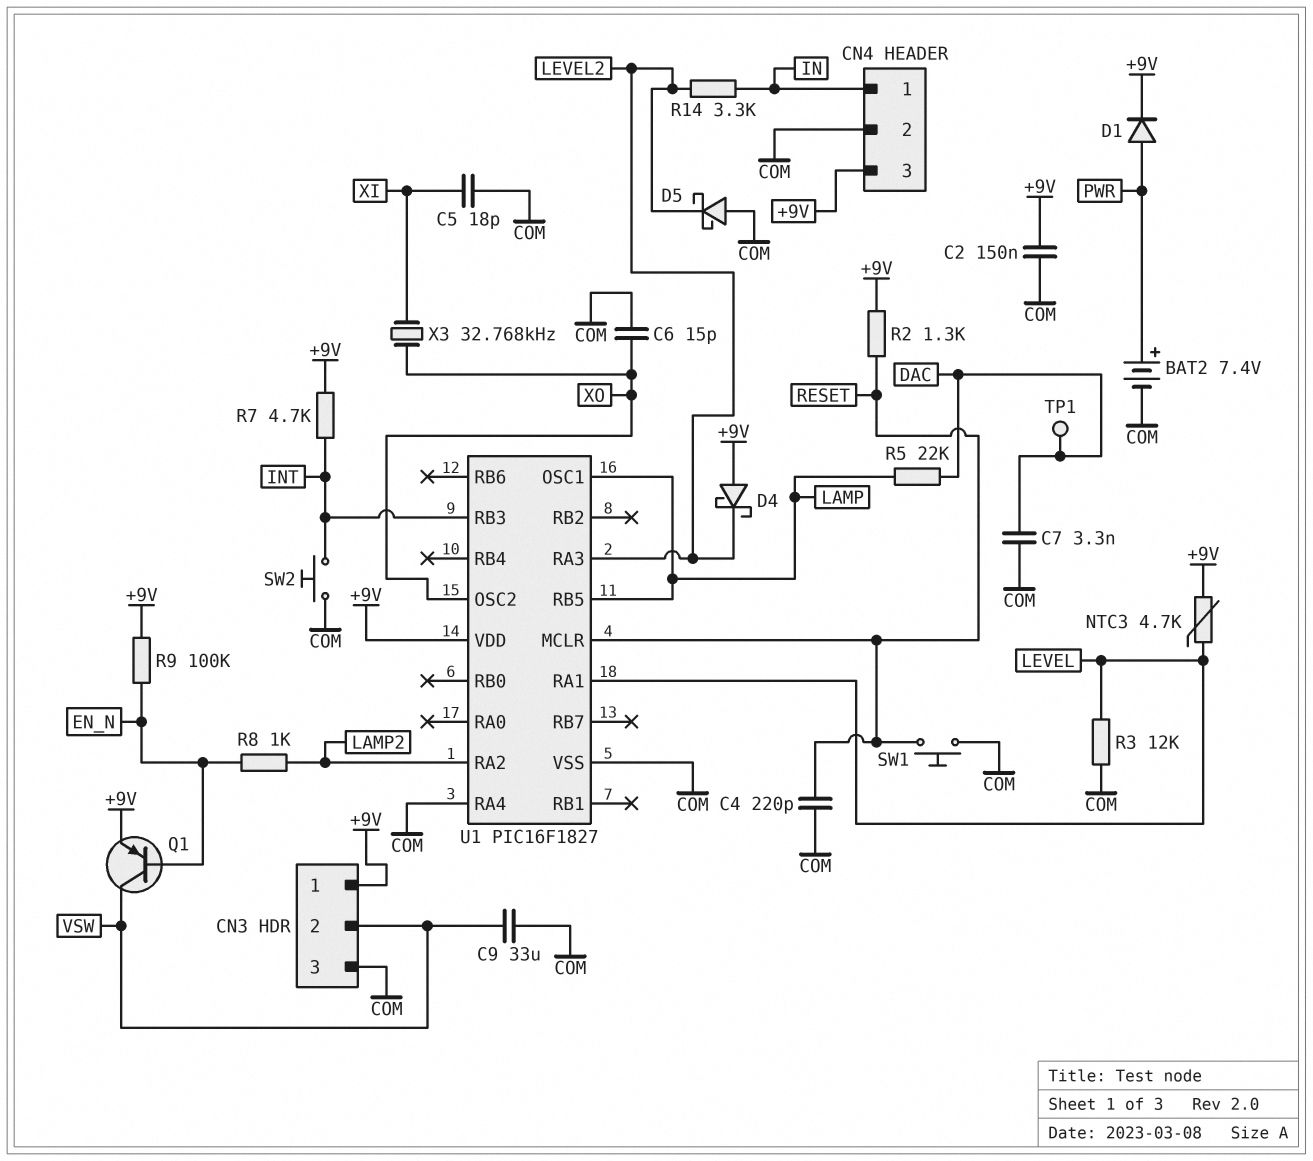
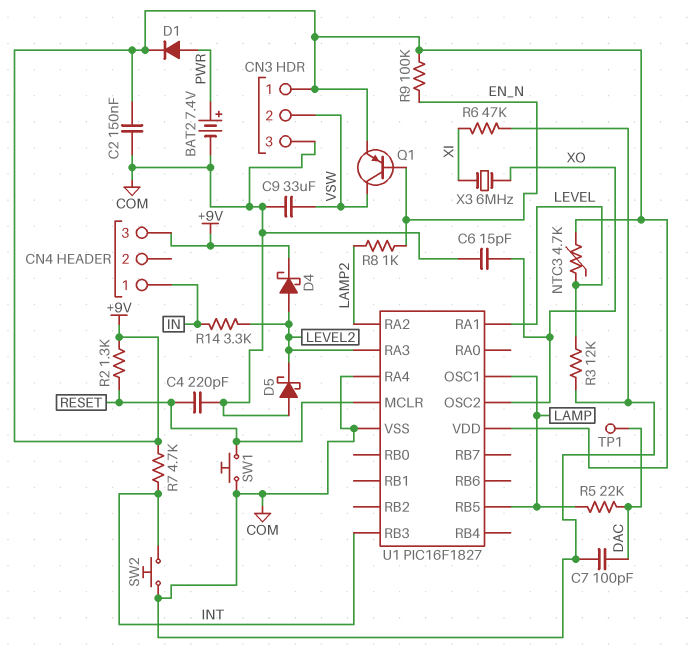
C5: 18pF (COM, XI) -> none
C7: 3.3nF (COM, DAC) -> 100pF (COM, DAC)
CN4 pin 2: COM -> none
D4: schottky (A +9V, K LEVEL2) -> schottky (A LEVEL2, K +9V)
R6: none -> 47k (COM, XI)
X3: 32.768kHz (XI, XO) -> 6MHz (XI, XO)

